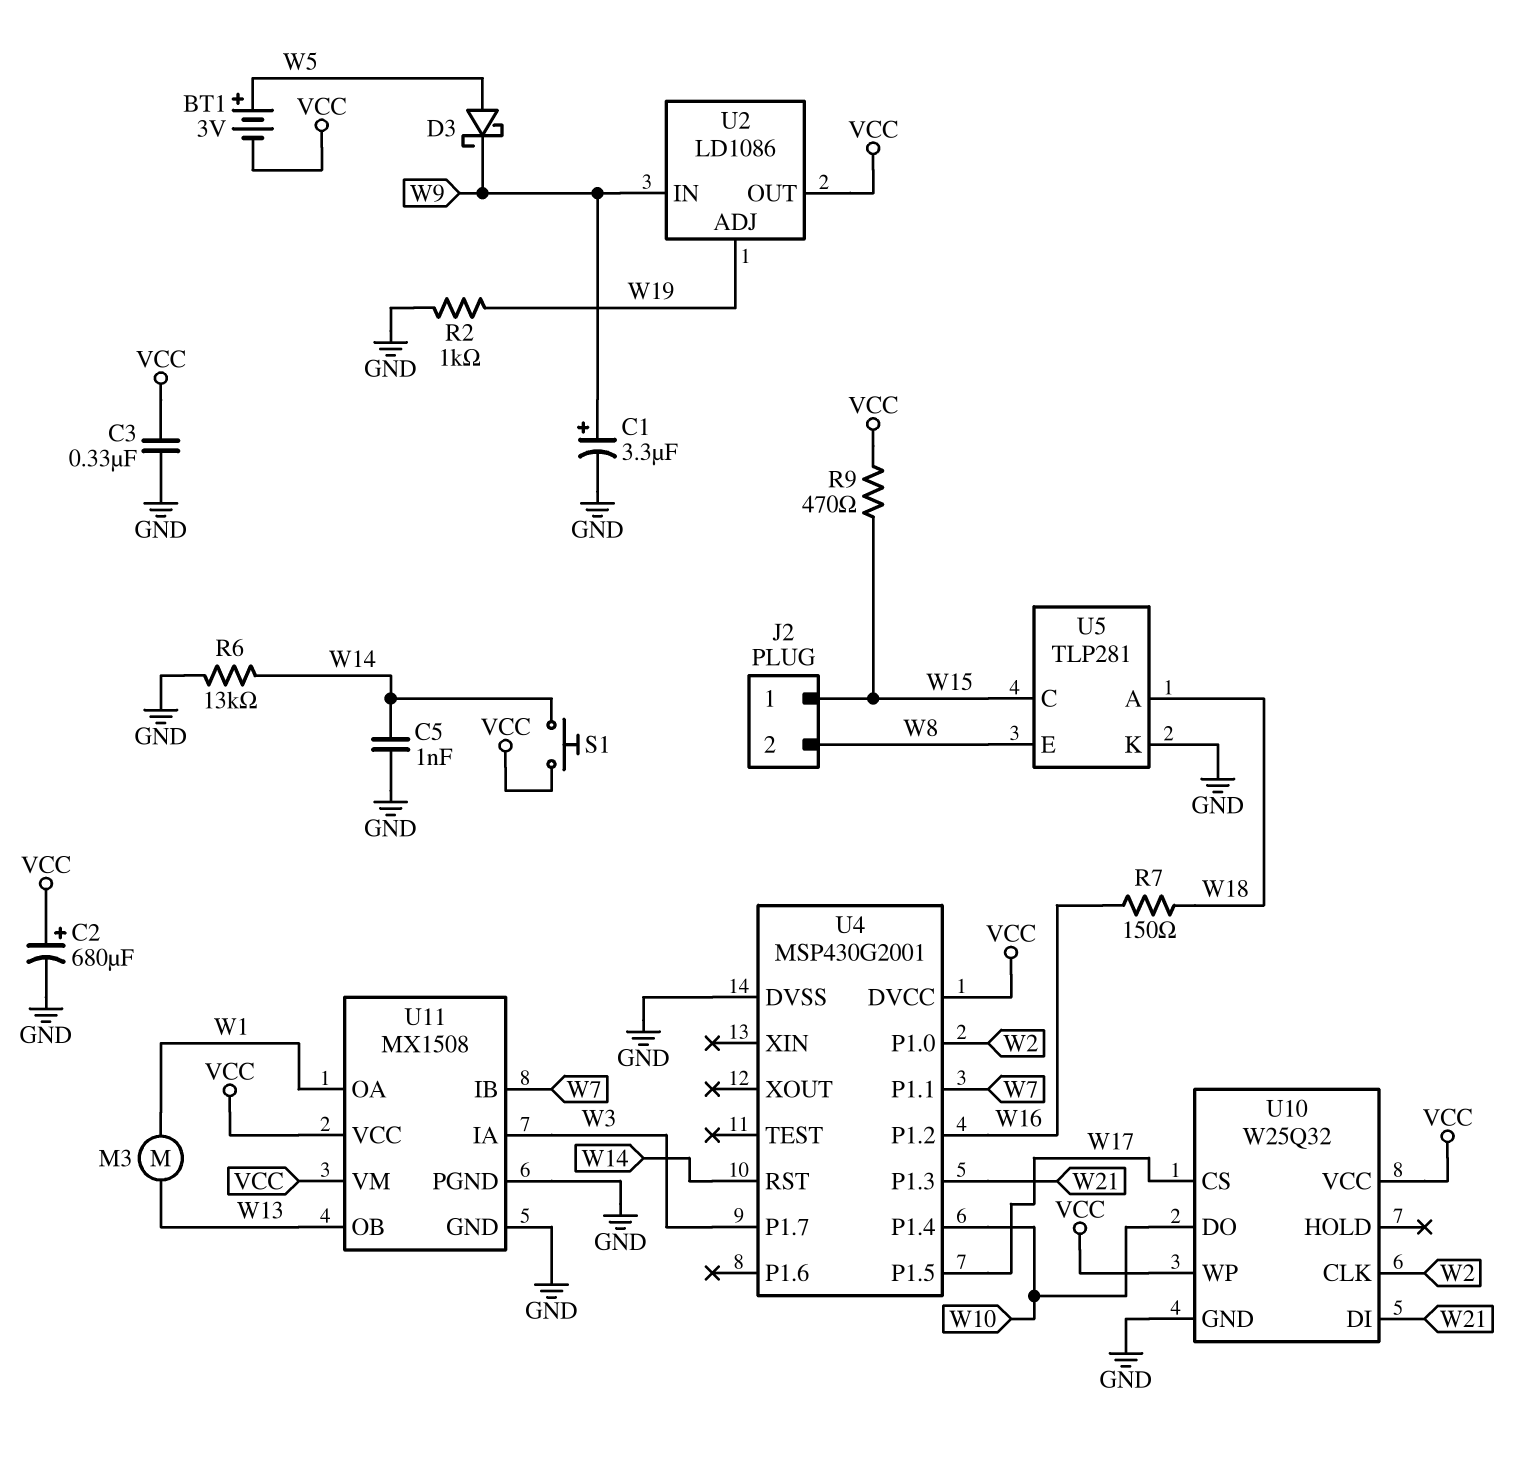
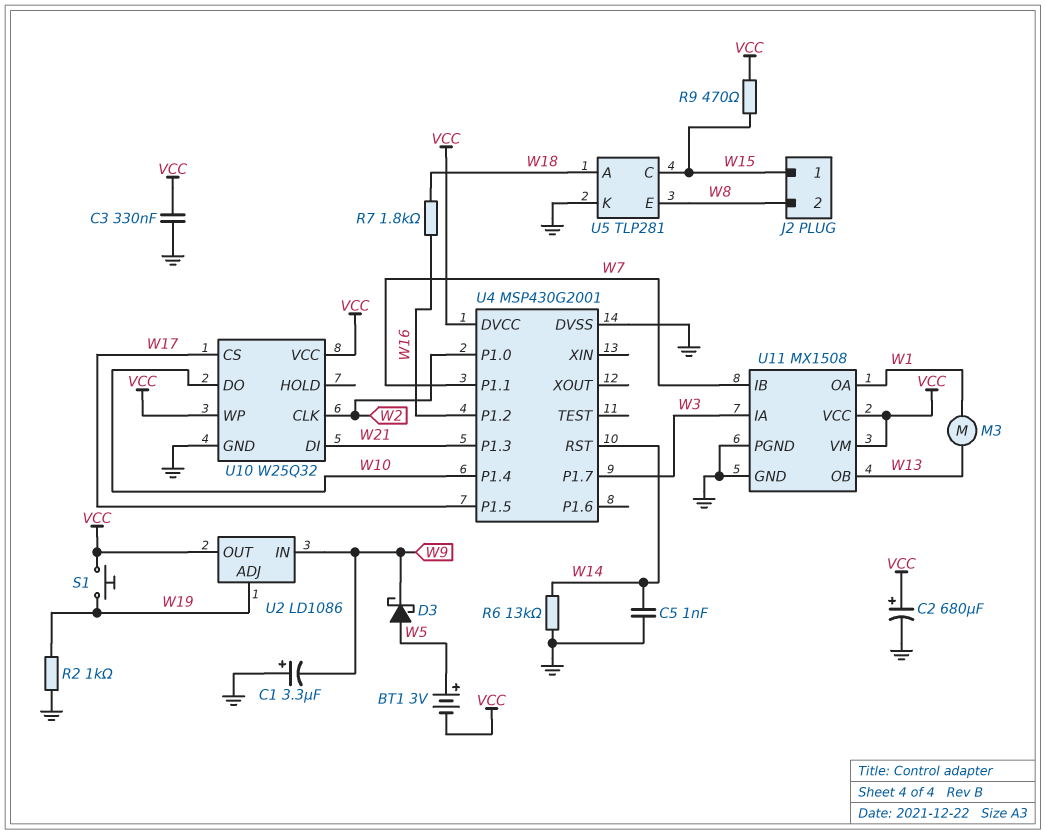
C1: 3.3uF (plus W9, minus GND) -> 3.3uF (plus GND, minus W9)
R7: 150 (W16, W18) -> 1.8k (W16, W18)
S1: button (VCC, W14) -> button (VCC, W19)

